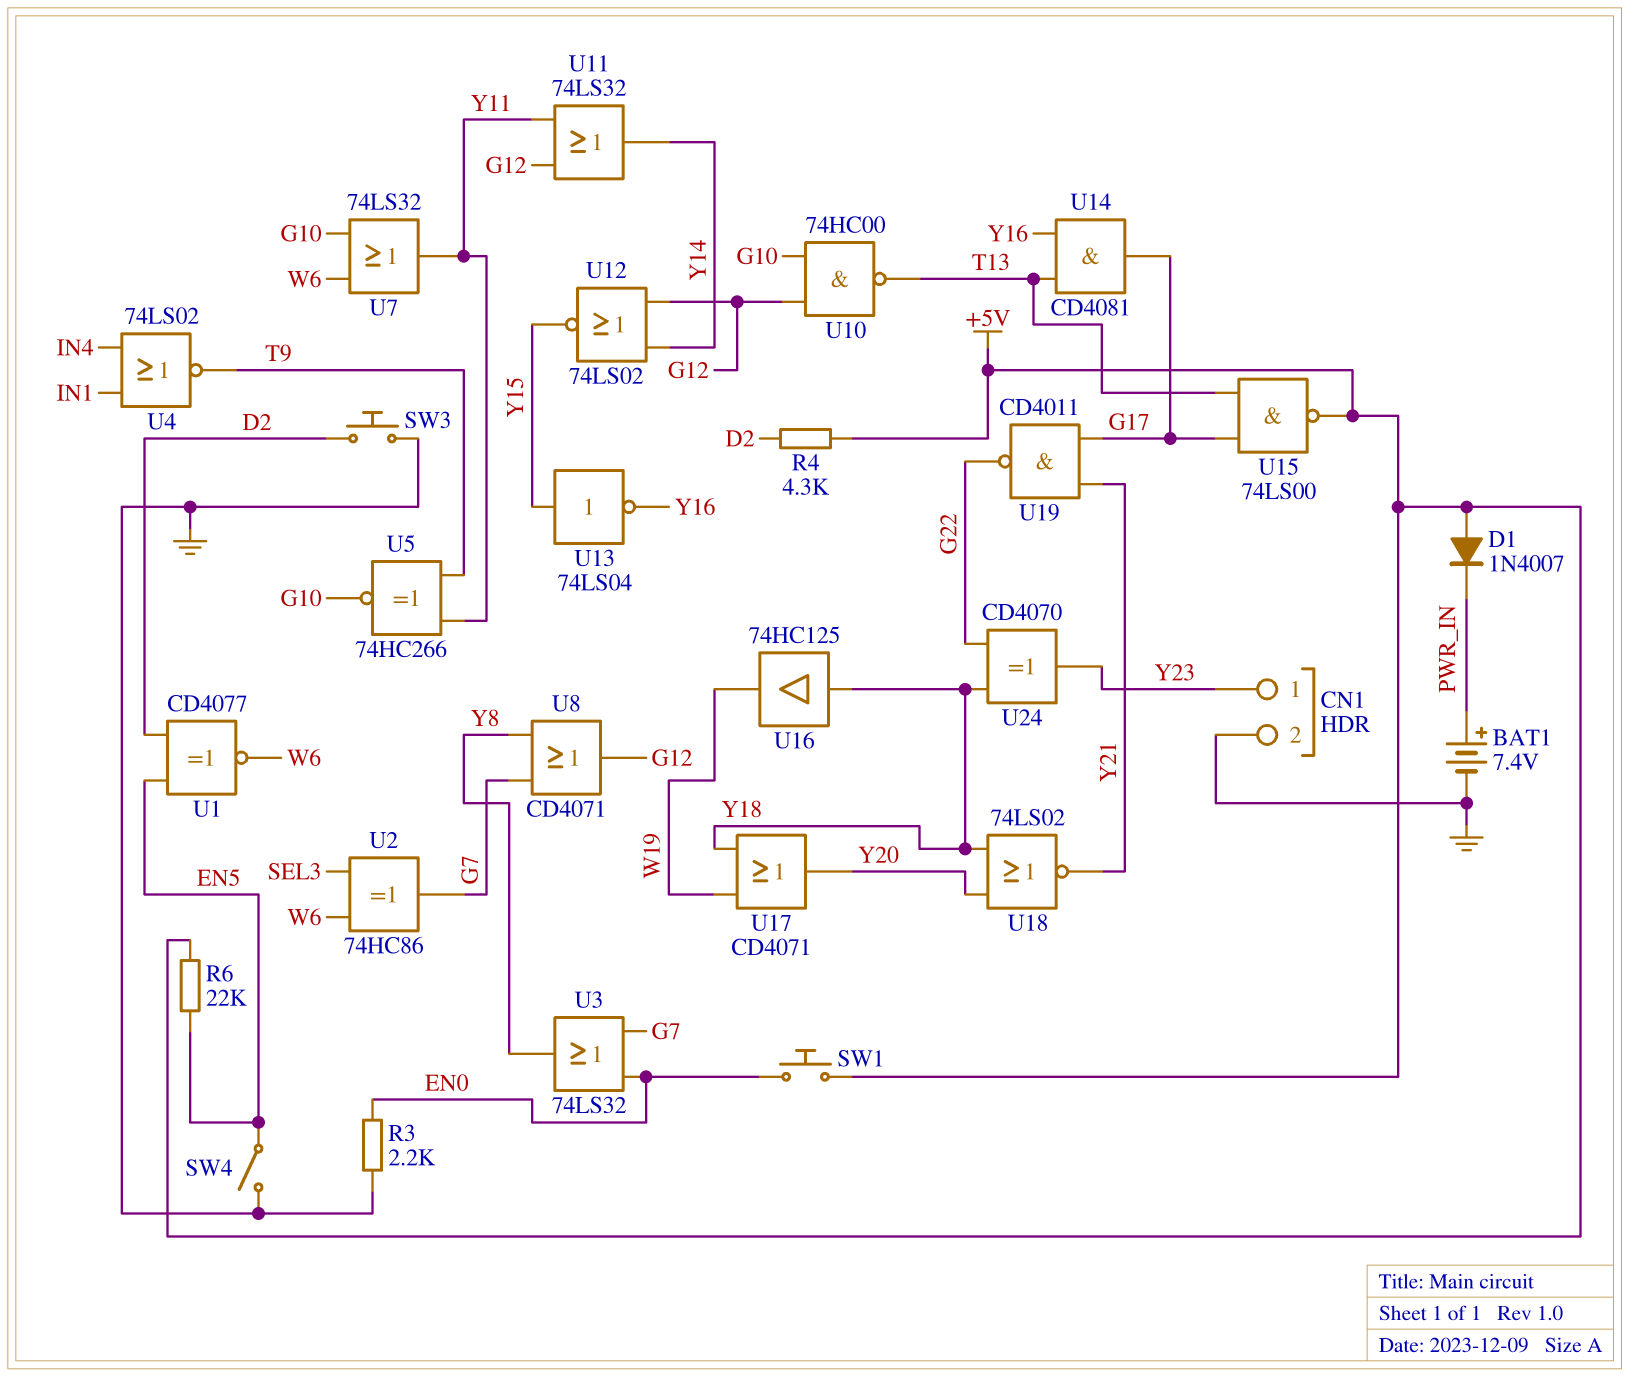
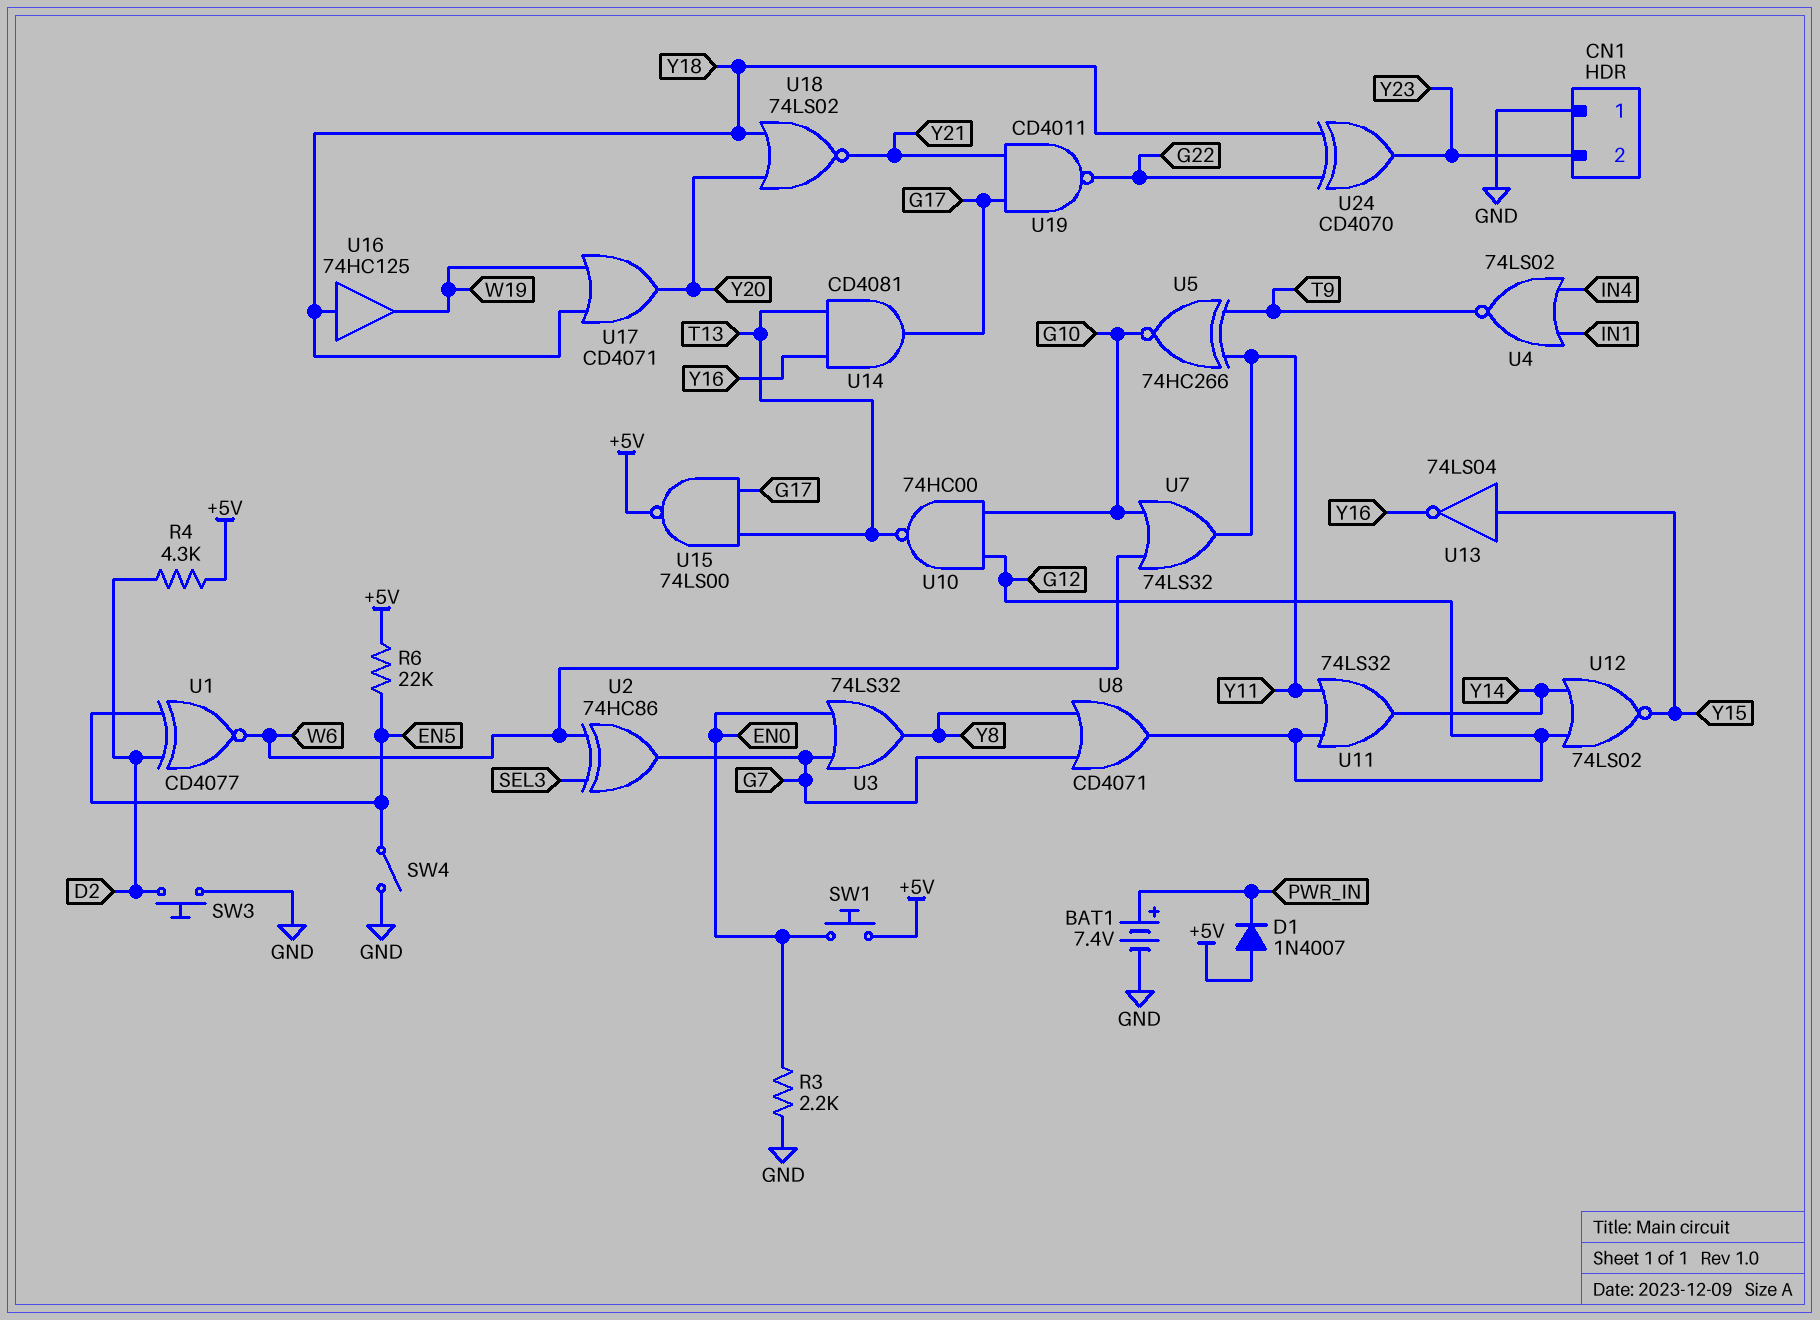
CN1 pin 1: Y23 -> GND
CN1 pin 2: GND -> Y23

